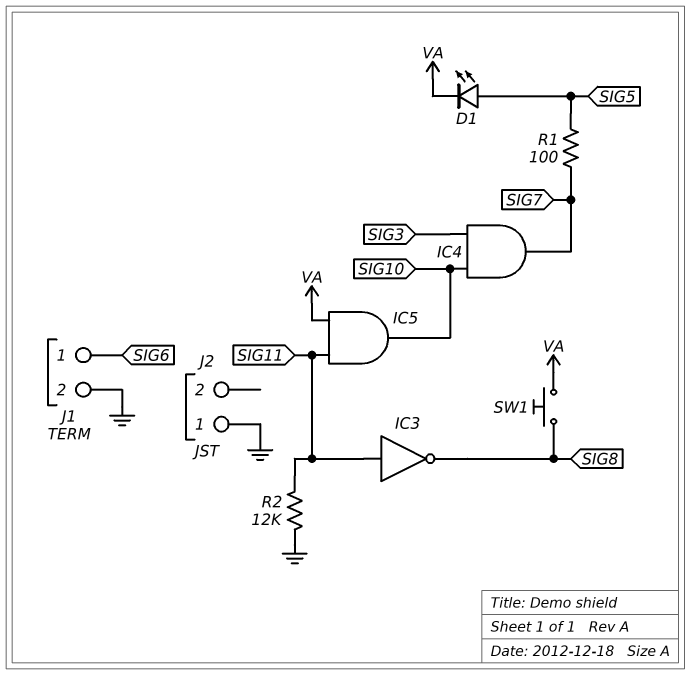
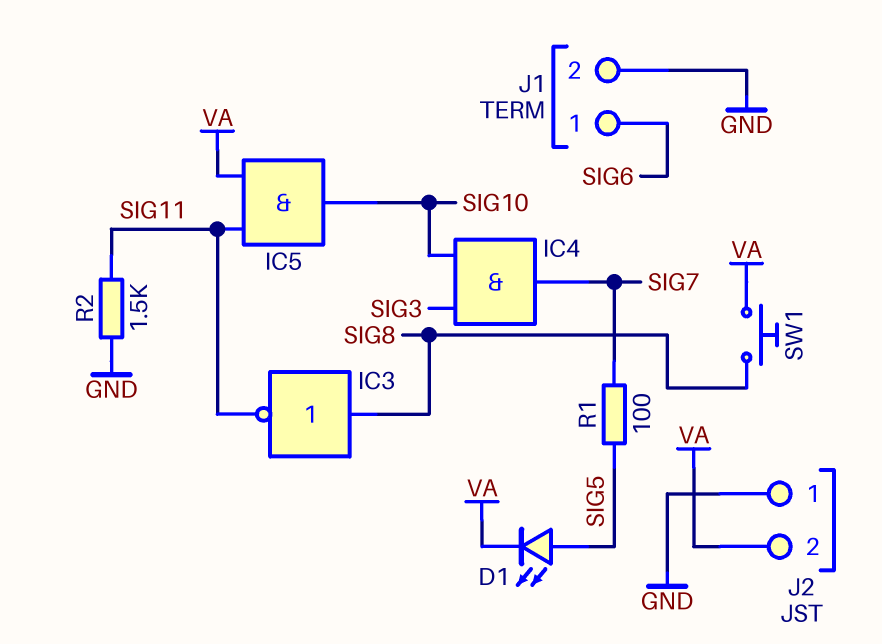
IC3: NOT (in SIG11, out SIG8) -> NOT (in SIG8, out SIG11)
J2 pin 2: none -> VA
R2: 12k (GND, SIG11) -> 1.5k (GND, SIG11)

